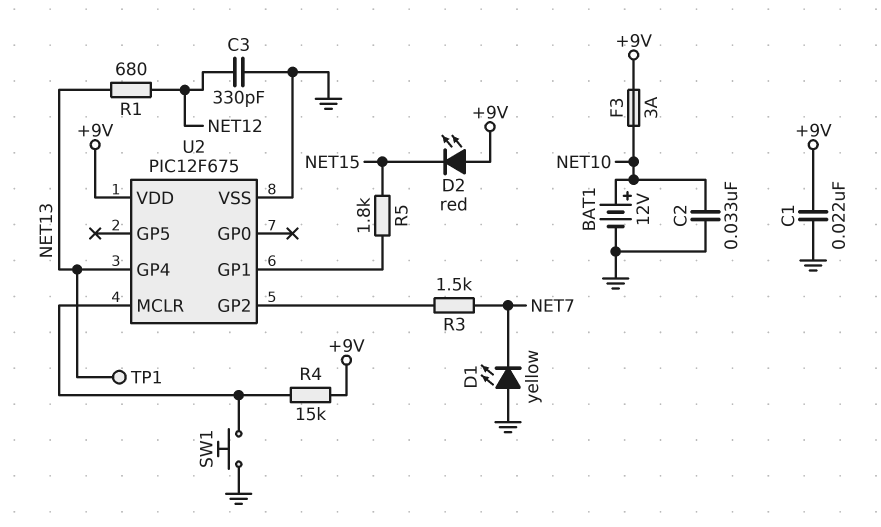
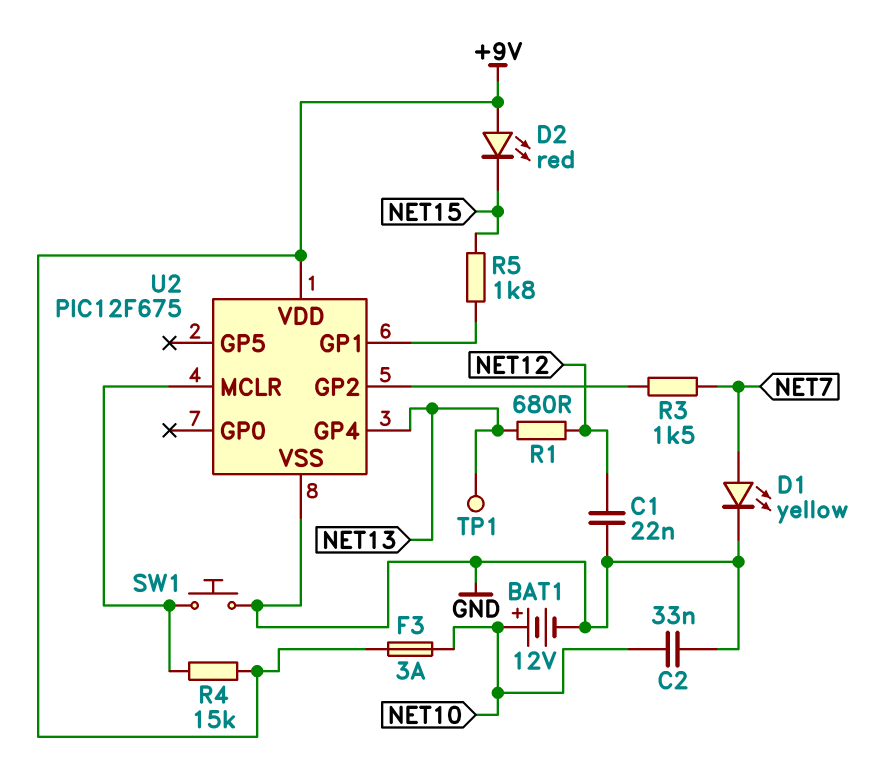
C1: 22nF (+9V, GND) -> 22nF (GND, NET12)
C3: 330pF (GND, NET12) -> none
D1: LED yellow (A GND, K NET7) -> LED yellow (A NET7, K GND)

